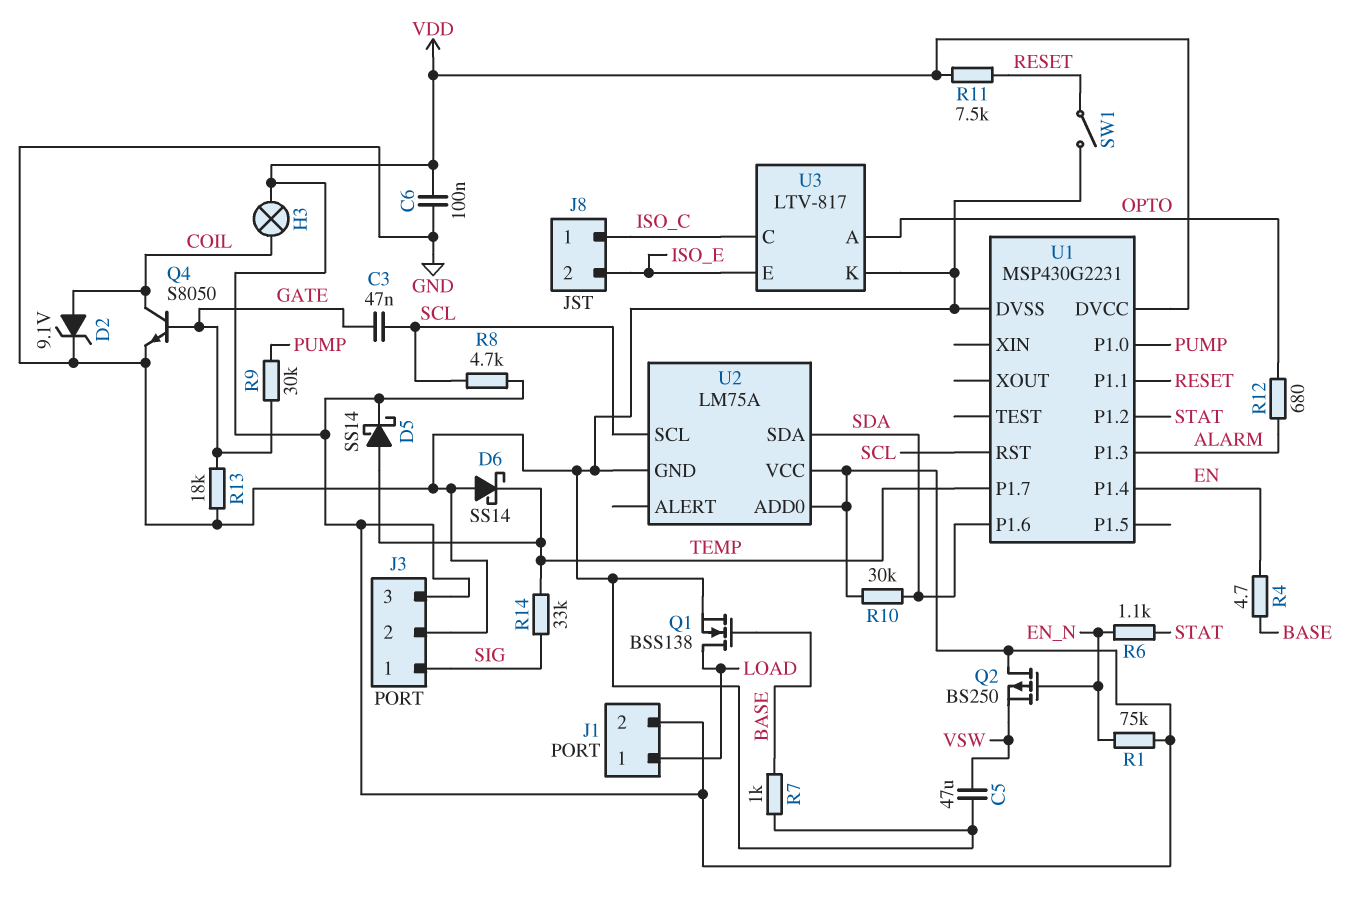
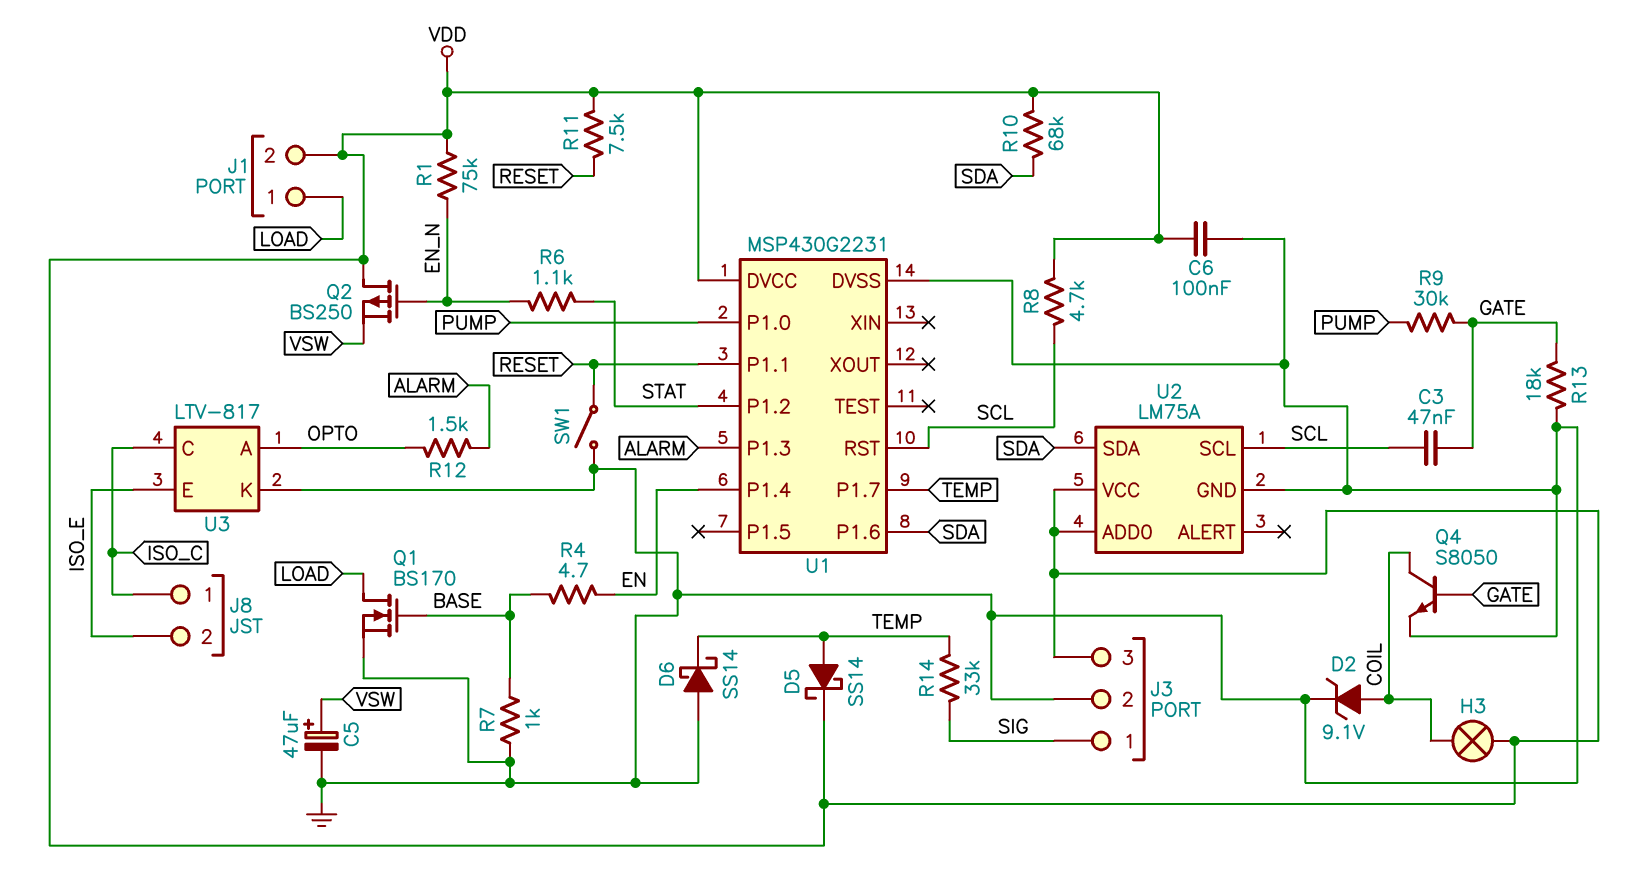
C5: 47uF (GND, VSW) -> 47uF (plus VSW, minus GND)
Q1: NMOS BSS138 (G BASE, D LOAD, S GND) -> NMOS BS170 (G BASE, D LOAD, S GND)
R10: 30k (SDA, VDD) -> 68k (SDA, VDD)
R12: 680 (ALARM, OPTO) -> 1.5k (ALARM, OPTO)

